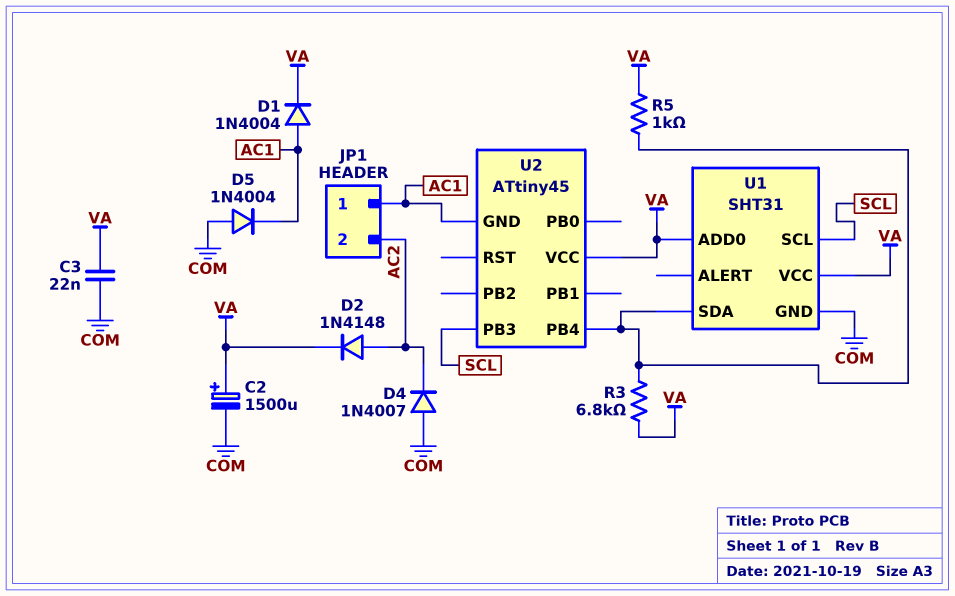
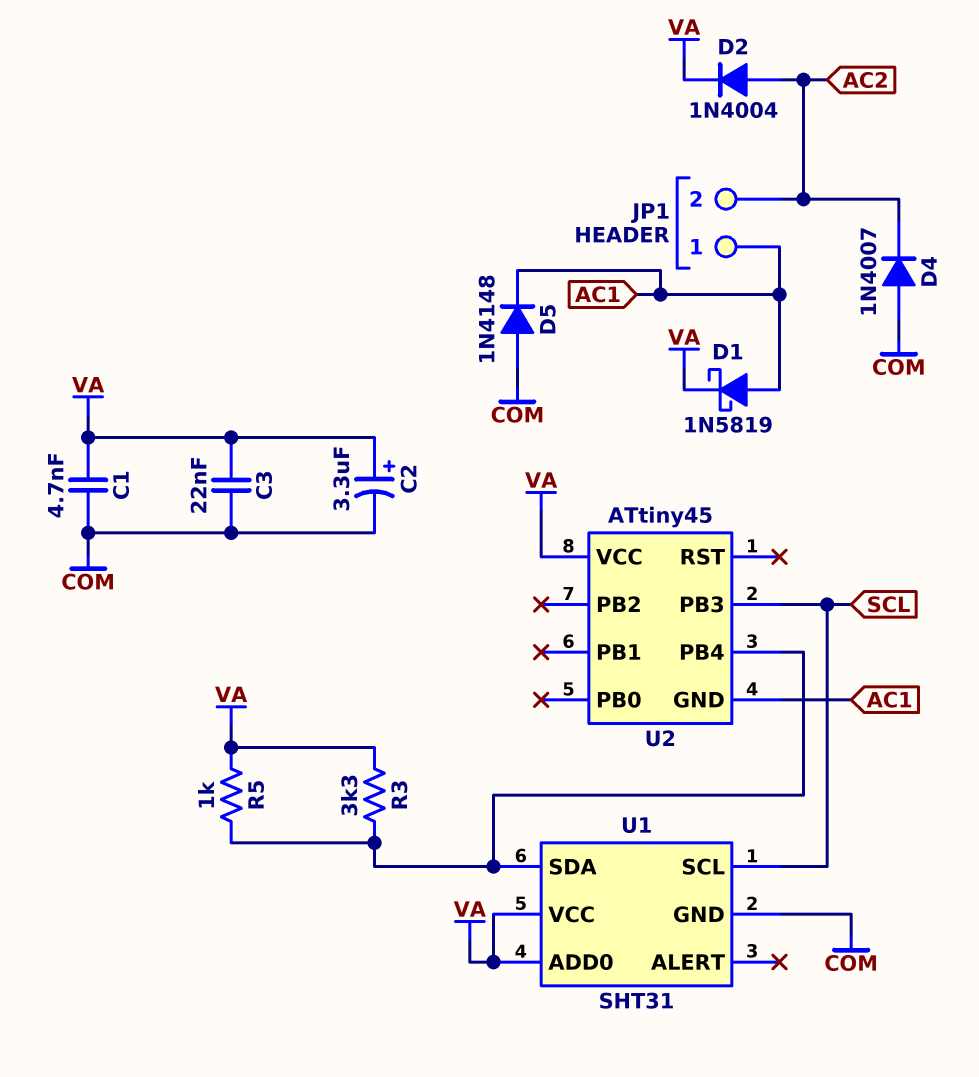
C1: none -> 4.7nF (COM, VA)
C2: 1500uF (plus VA, minus COM) -> 3.3uF (plus VA, minus COM)
D1: diode 1N4004 (A AC1, K VA) -> schottky 1N5819 (A AC1, K VA)
D2: diode 1N4148 (A AC2, K VA) -> diode 1N4004 (A AC2, K VA)
D5: diode 1N4004 (A COM, K AC1) -> diode 1N4148 (A COM, K AC1)
R3: 6.8k (U1/SDA, VA) -> 3.3k (U1/SDA, VA)

